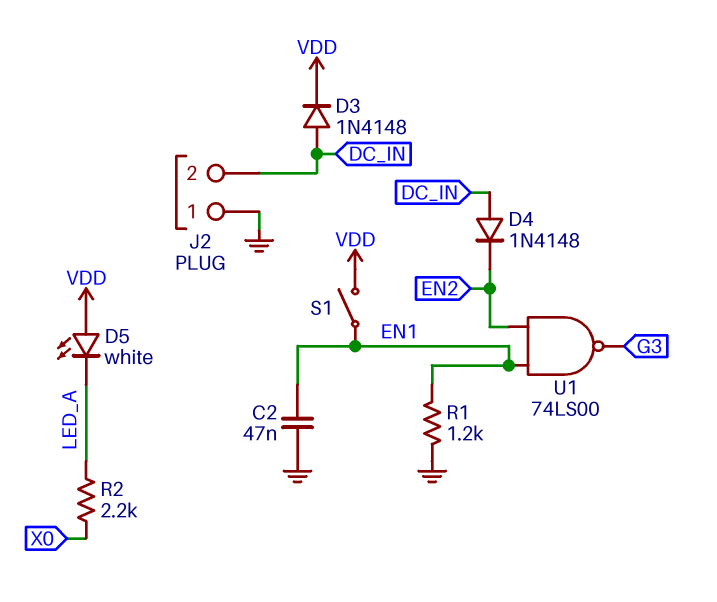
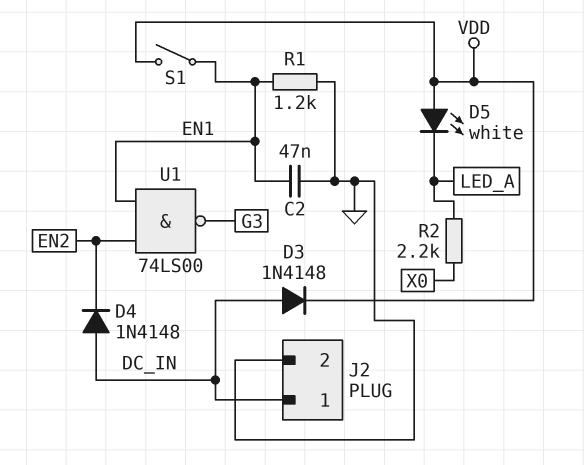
J2 pin 1: GND -> DC_IN
J2 pin 2: DC_IN -> GND

